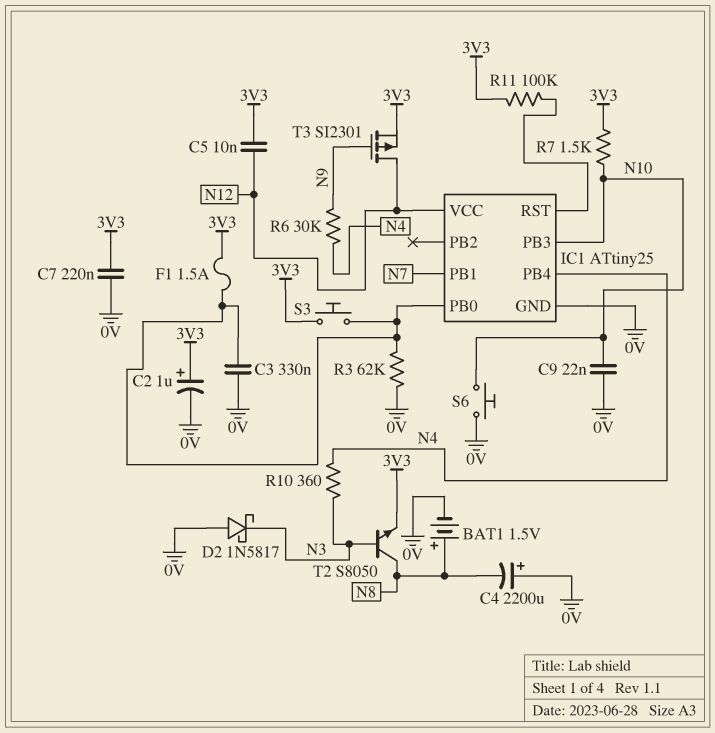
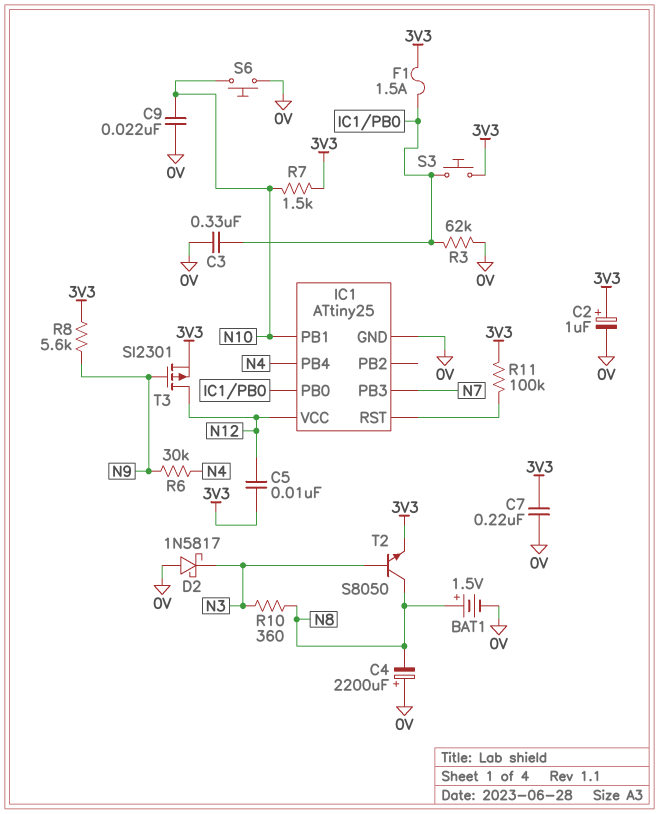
IC1 pin PB1: N7 -> N10
IC1 pin PB3: N10 -> N7
R8: none -> 5.6k (3V3, N9)
R10: 360 (N3, N4) -> 360 (N3, N8)

